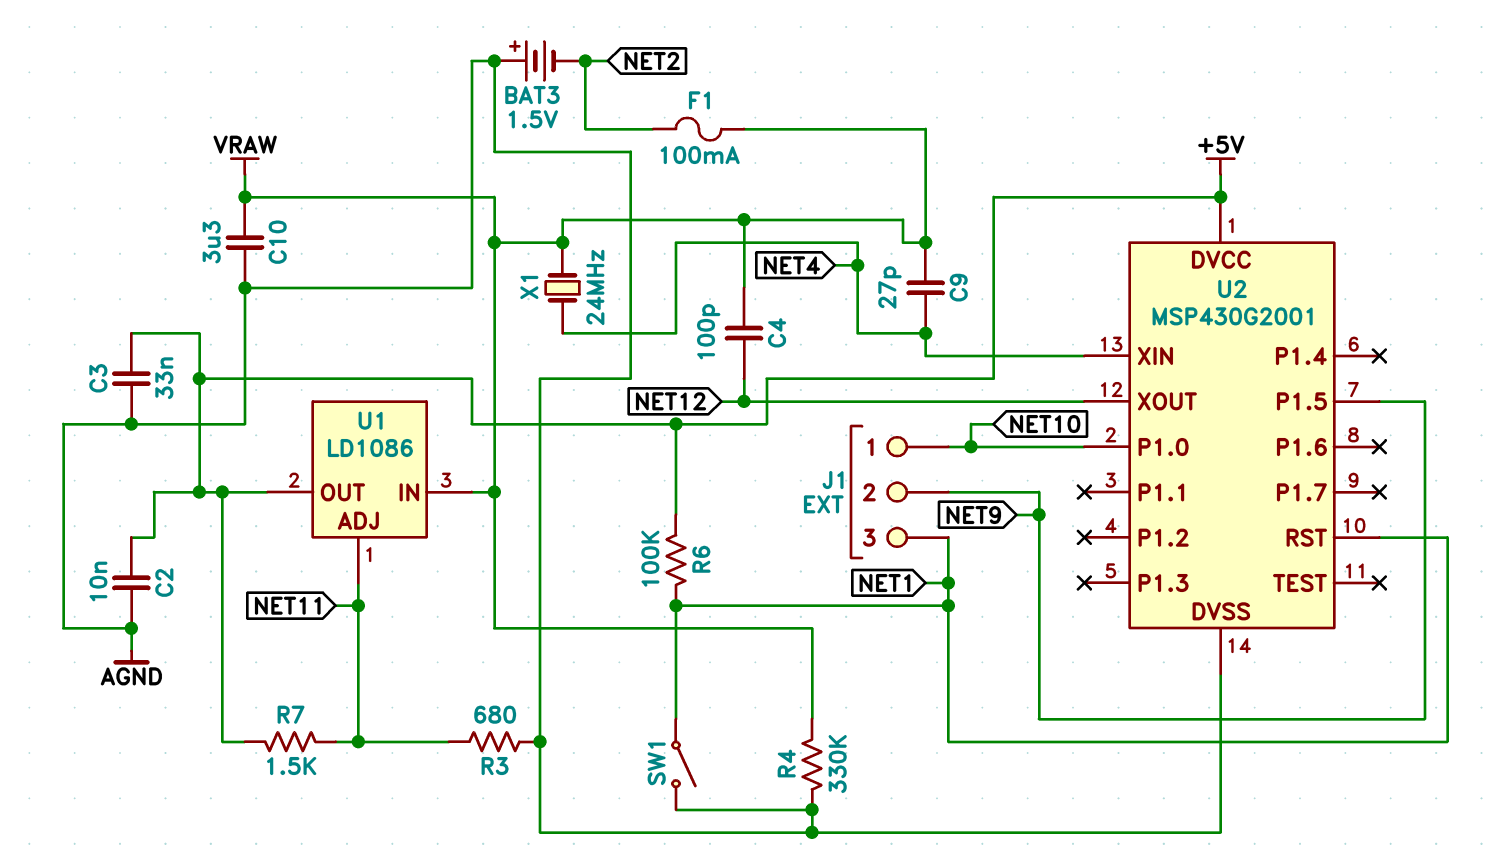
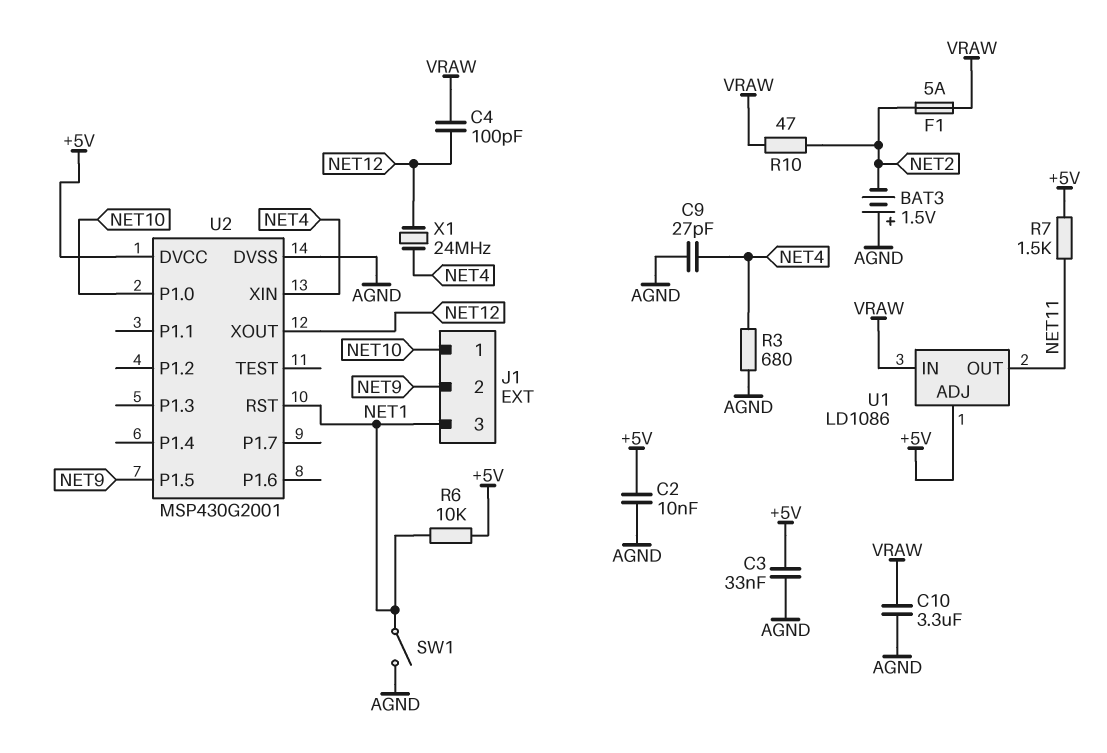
C9: 27pF (NET4, VRAW) -> 27pF (AGND, NET4)
F1: 100mA (NET2, VRAW) -> 5A (NET2, VRAW)
R3: 680 (AGND, NET11) -> 680 (AGND, NET4)
R4: 330k (AGND, VRAW) -> none
R6: 100k (+5V, NET1) -> 10k (+5V, NET1)
R10: none -> 47 (NET2, VRAW)
U1 pin ADJ: NET11 -> +5V
U1 pin OUT: +5V -> NET11
X1: 24MHz (NET4, VRAW) -> 24MHz (NET4, NET12)

